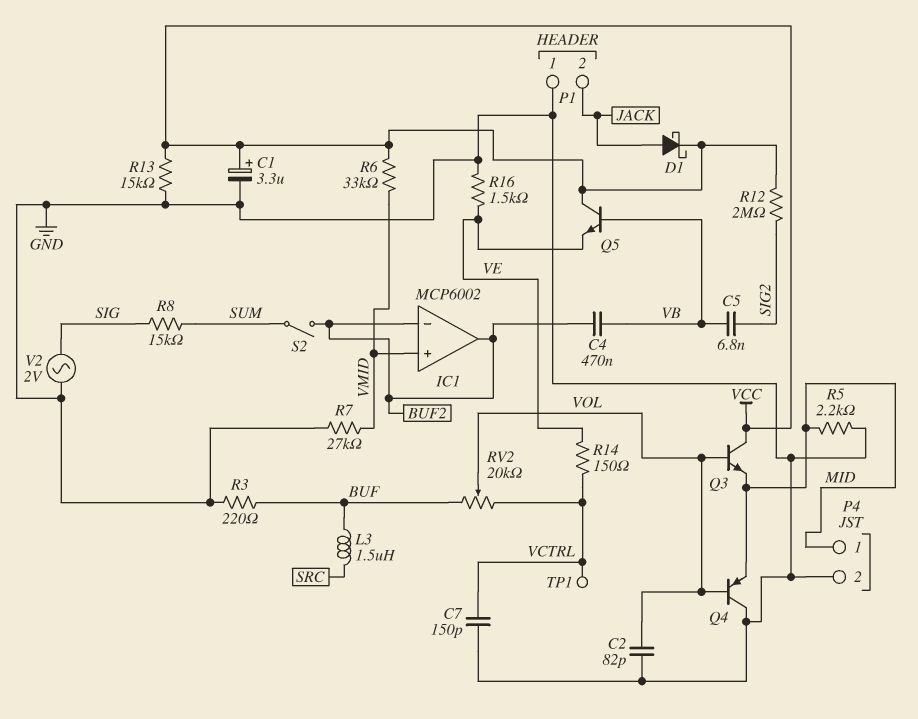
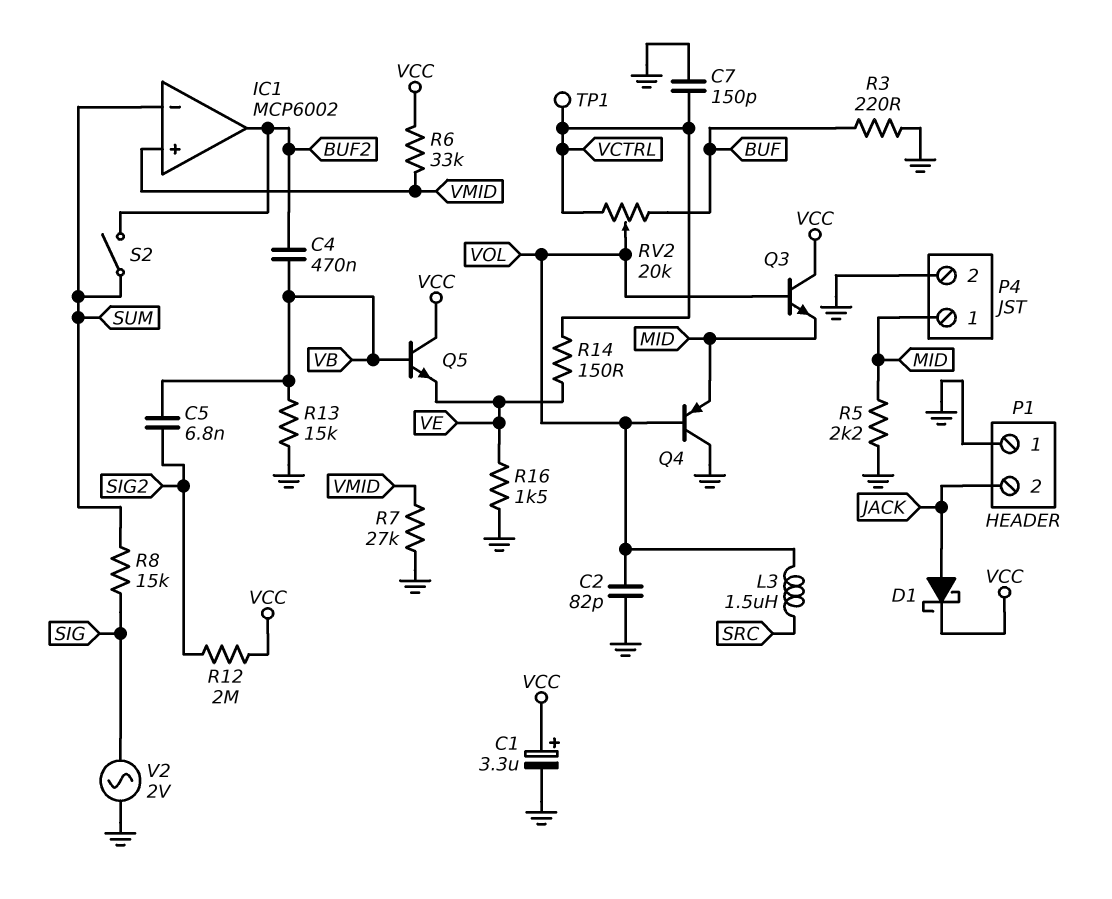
IC1 pin in-: BUF2 -> SUM
L3: 1.5uH (BUF, SRC) -> 1.5uH (SRC, VOL)
R13: 15k (GND, VCC) -> 15k (GND, VB)

